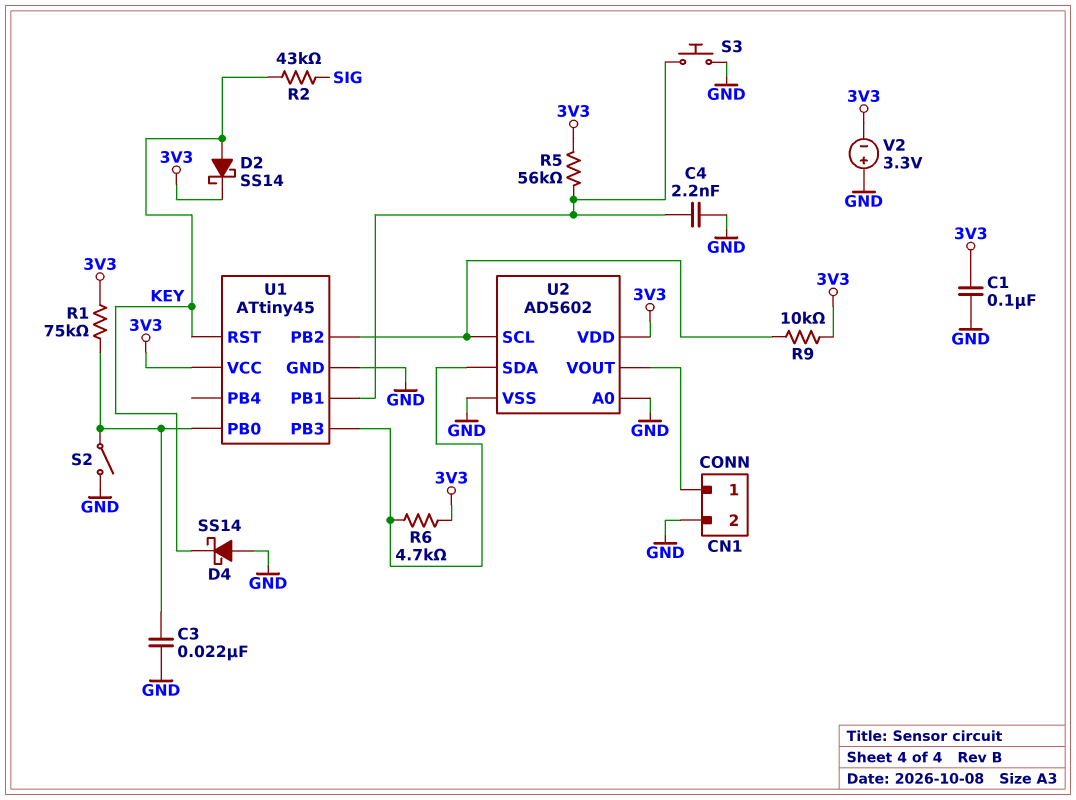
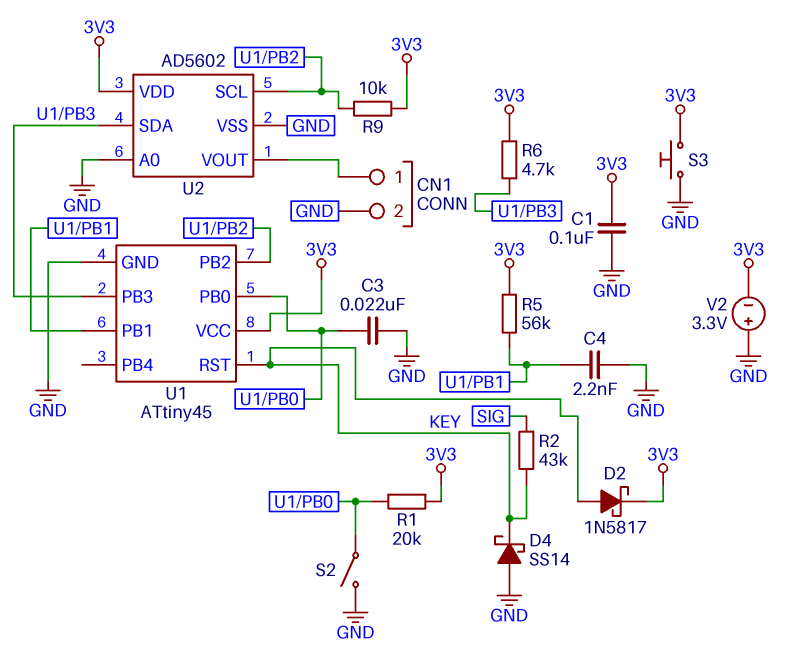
D2: schottky SS14 (A KEY, K 3V3) -> schottky 1N5817 (A KEY, K 3V3)
R1: 75k (3V3, U1/PB0) -> 20k (3V3, U1/PB0)
S3: button (GND, U1/PB1) -> button (3V3, GND)

